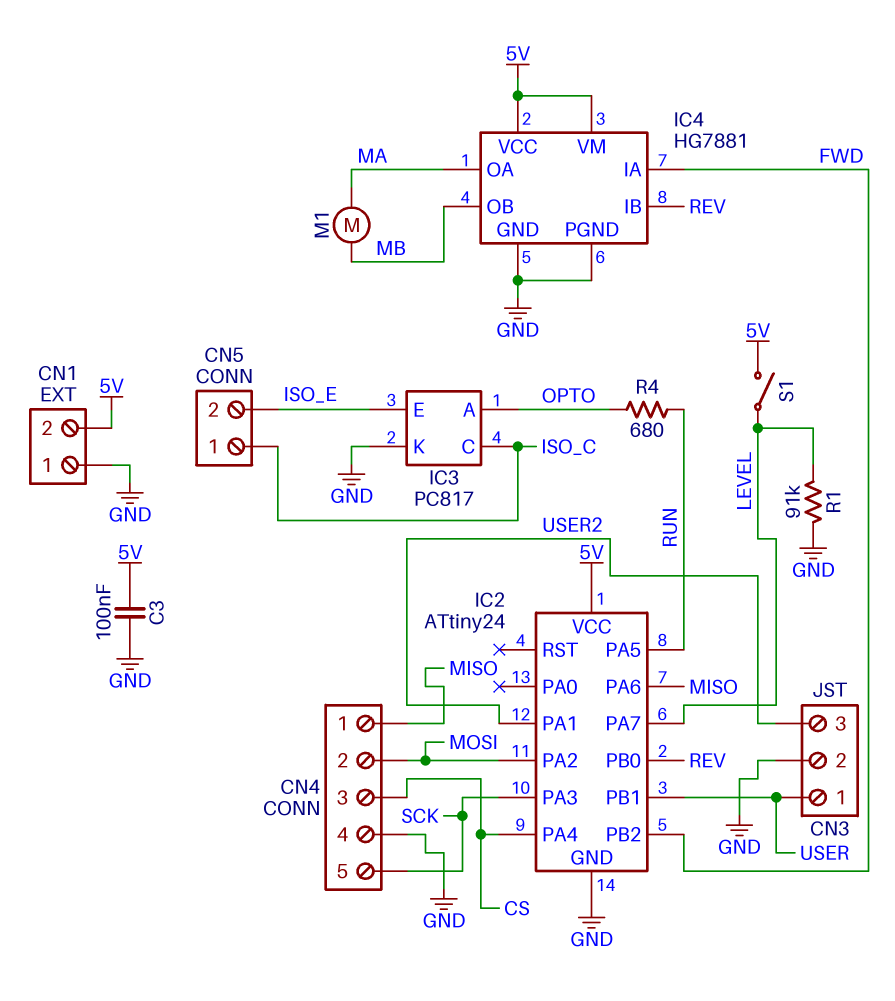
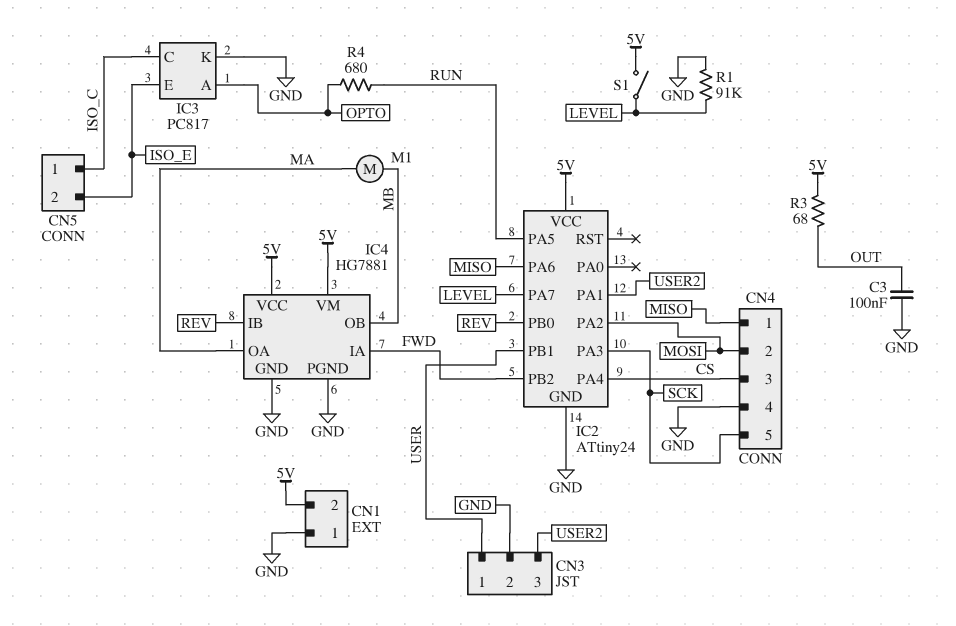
C3: 100nF (5V, GND) -> 100nF (GND, OUT)
R3: none -> 68 (5V, OUT)

